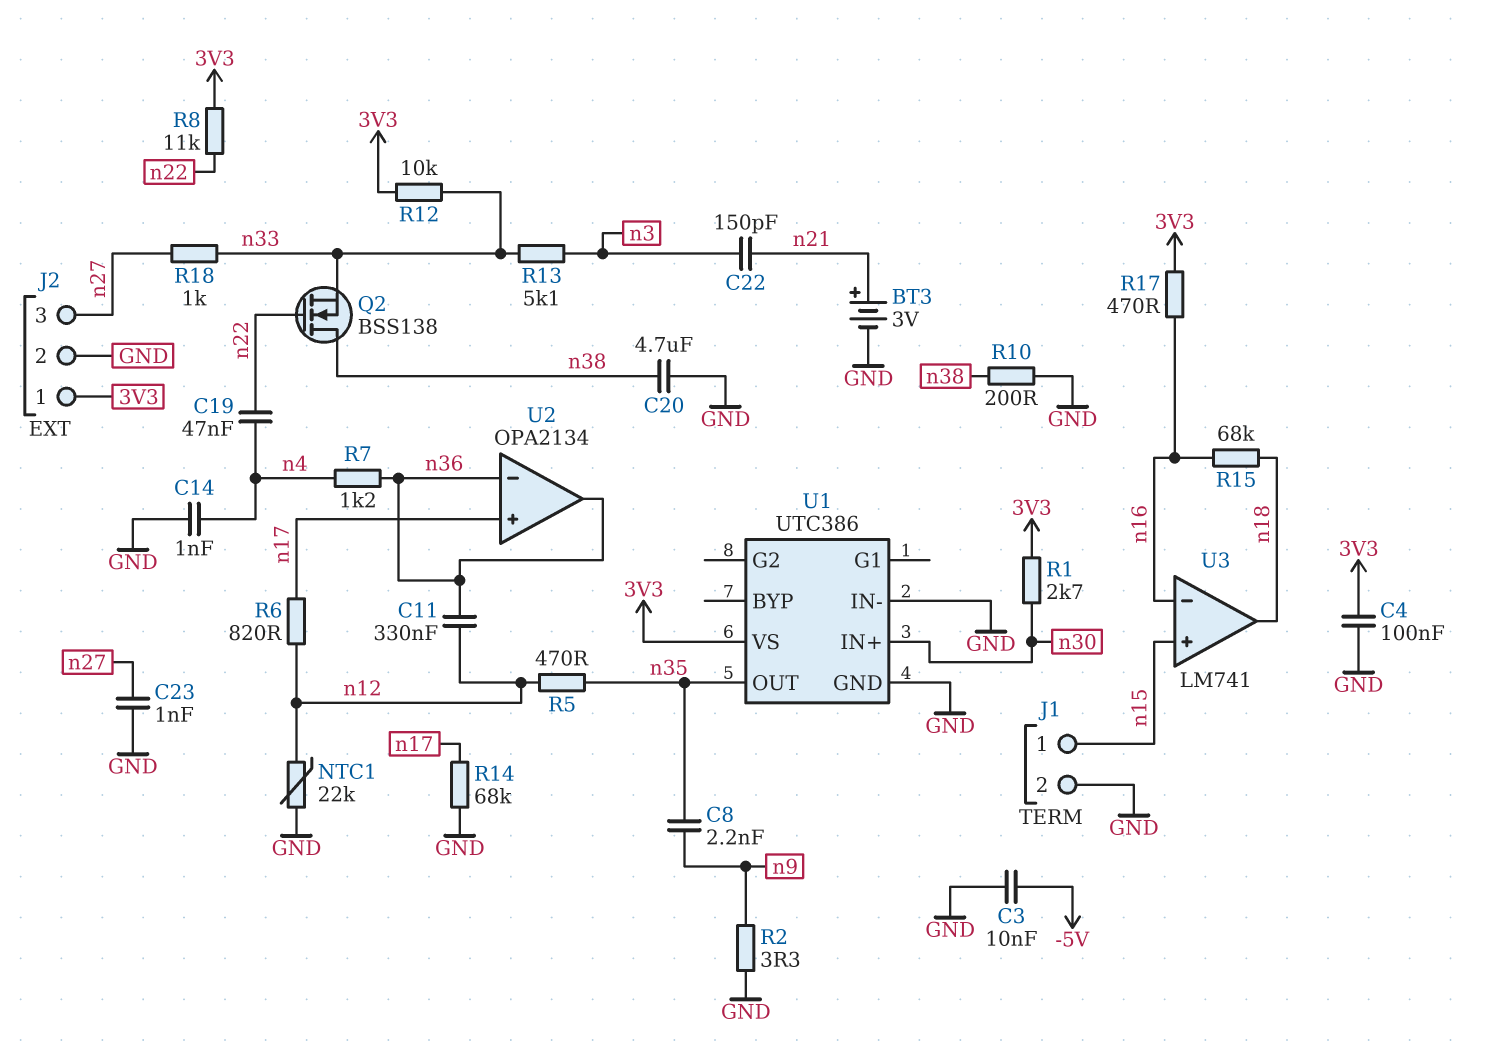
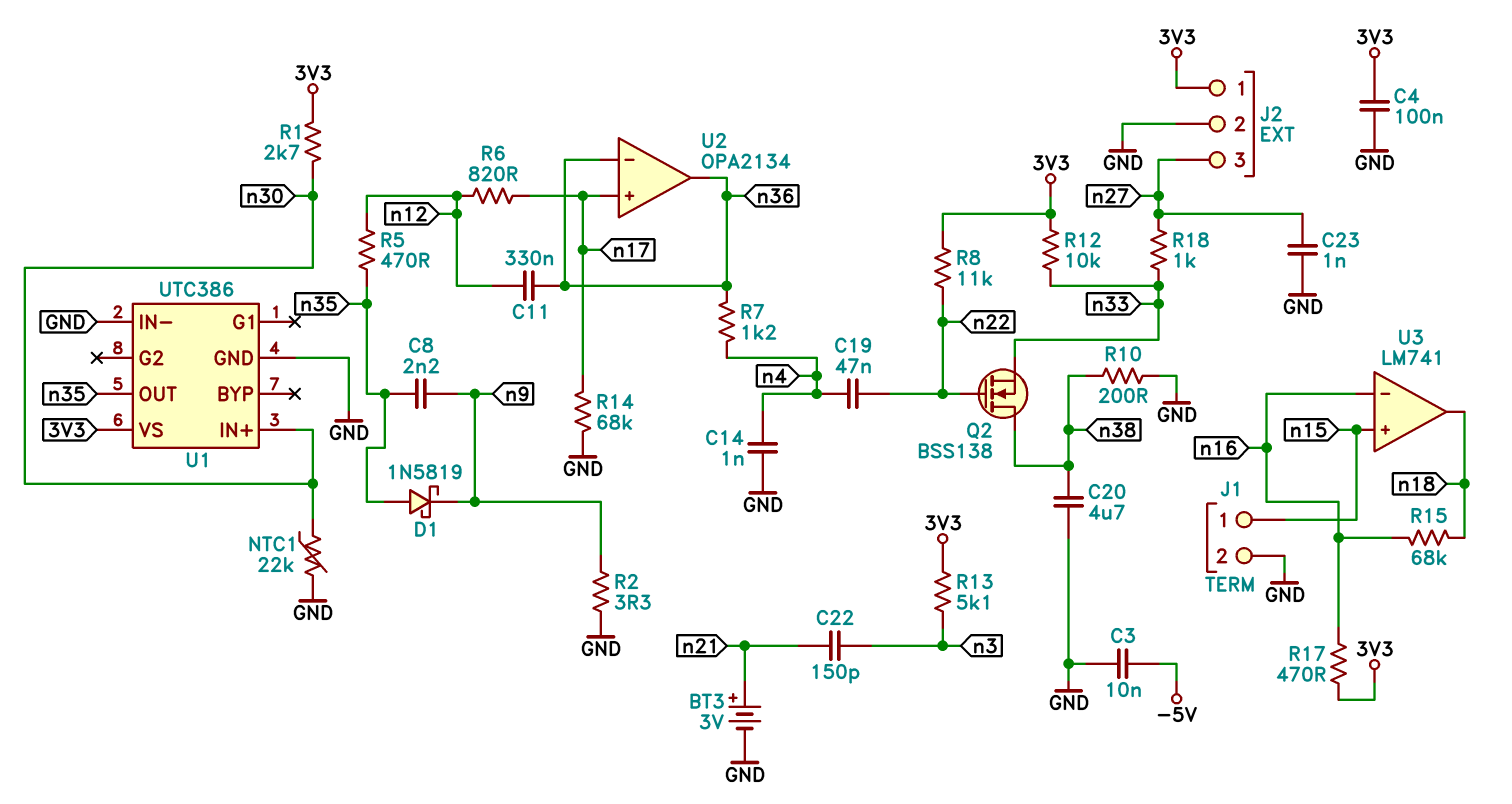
D1: none -> schottky 1N5819 (A n35, K n9)
NTC1: 22k (GND, n12) -> 22k (GND, n30)
R13: 5.1k (n3, n33) -> 5.1k (3V3, n3)

